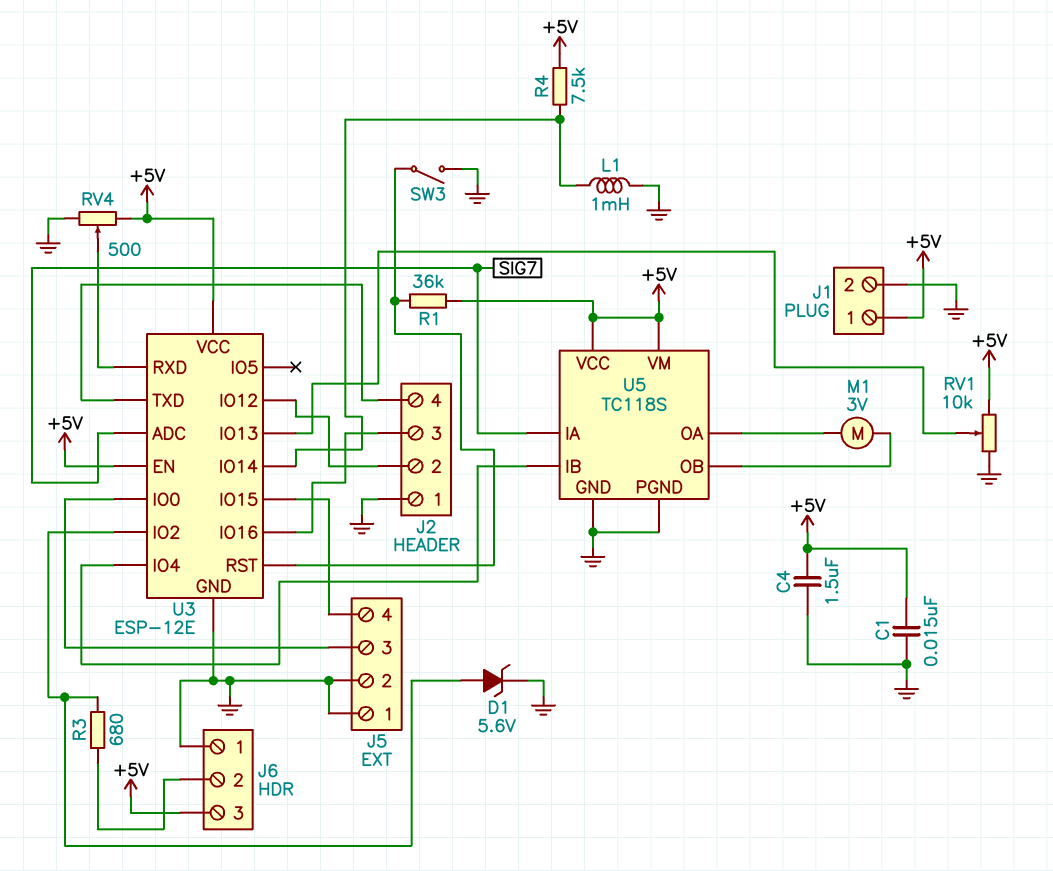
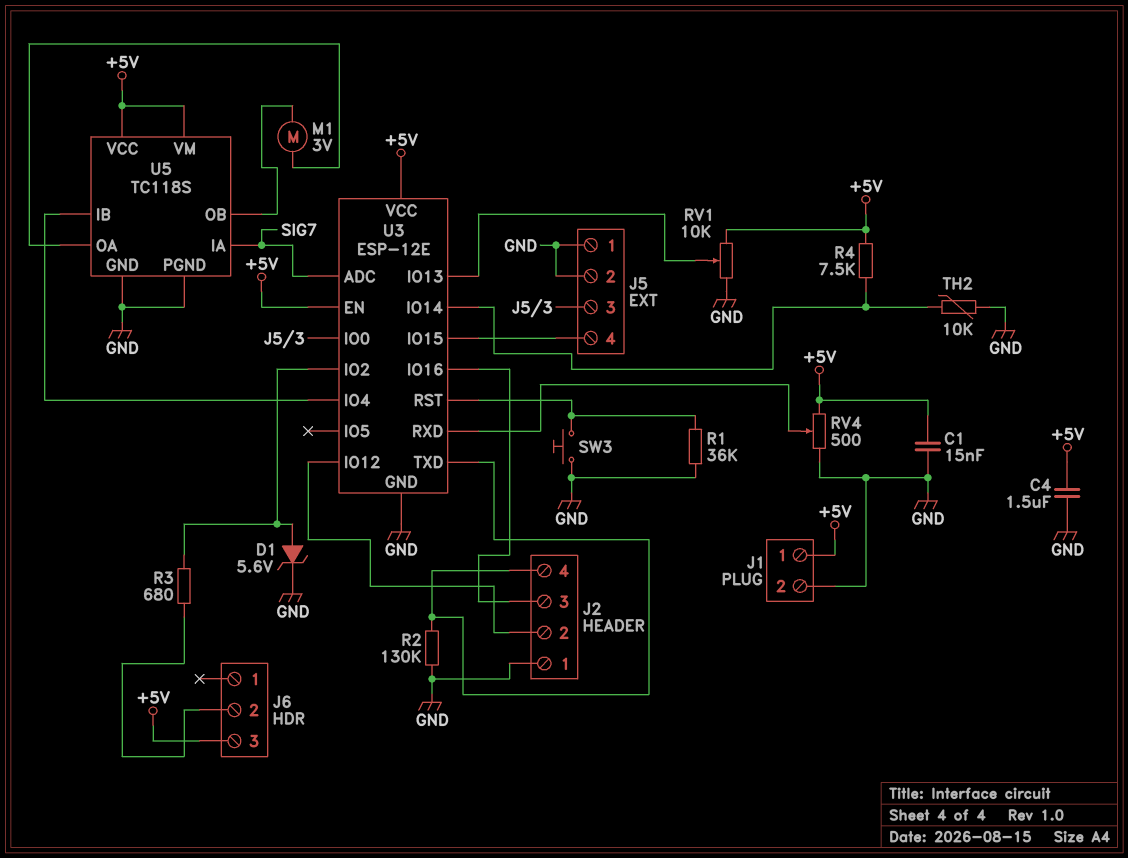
J6 pin 1: GND -> none
L1: 1mH (GND, U3/IO14) -> none
R1: 36k (+5V, U3/RST) -> 36k (GND, U3/RST)
R2: none -> 130k (GND, J2/4)
SW3: switch (GND, U3/RST) -> button (GND, U3/RST)
TH2: none -> 10k (GND, U3/IO14)

